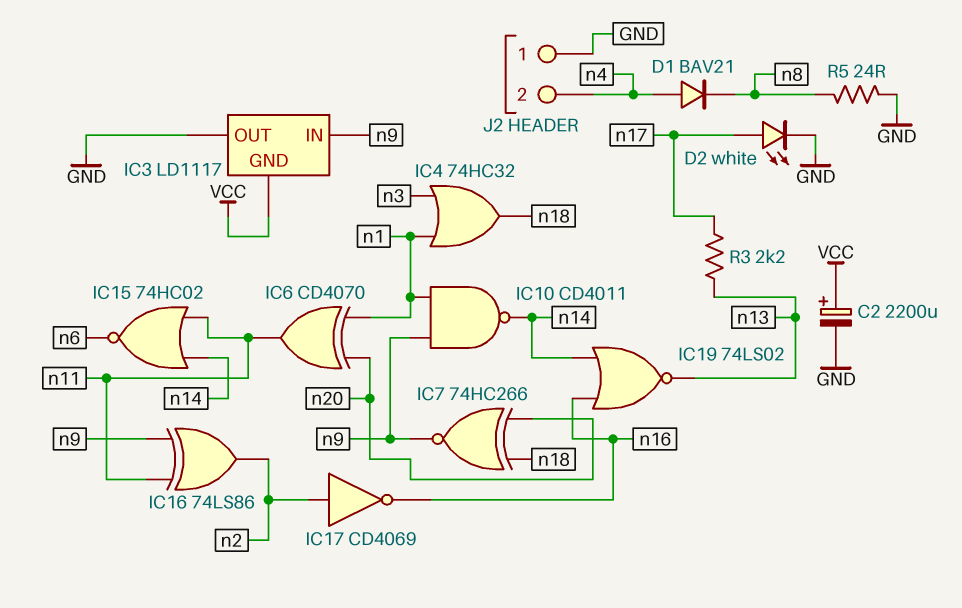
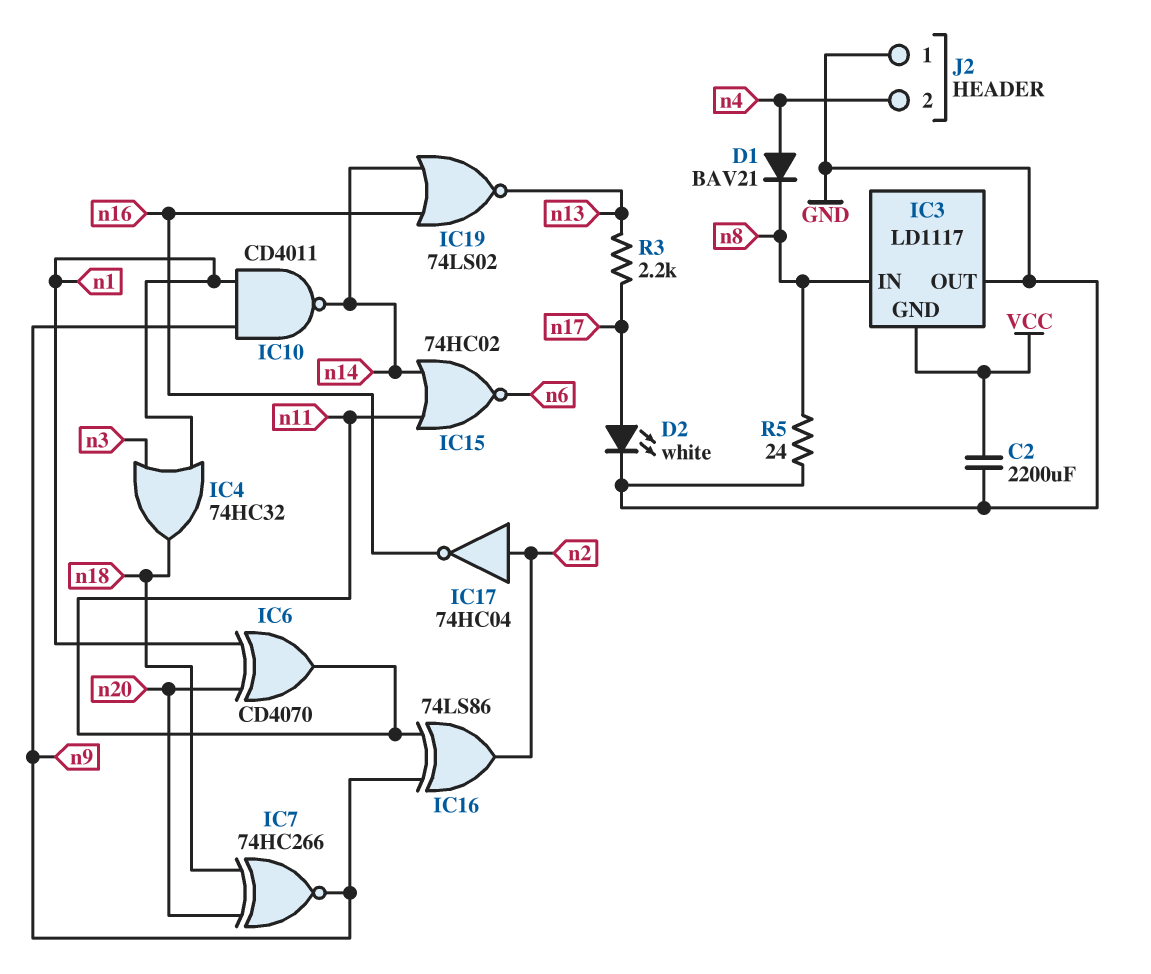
C2: 2200uF (plus VCC, minus GND) -> 2200uF (GND, VCC)
IC3 pin IN: n9 -> n8
IC17: NOT CD4069 (in n2, out n16) -> NOT 74HC04 (in n2, out n16)

